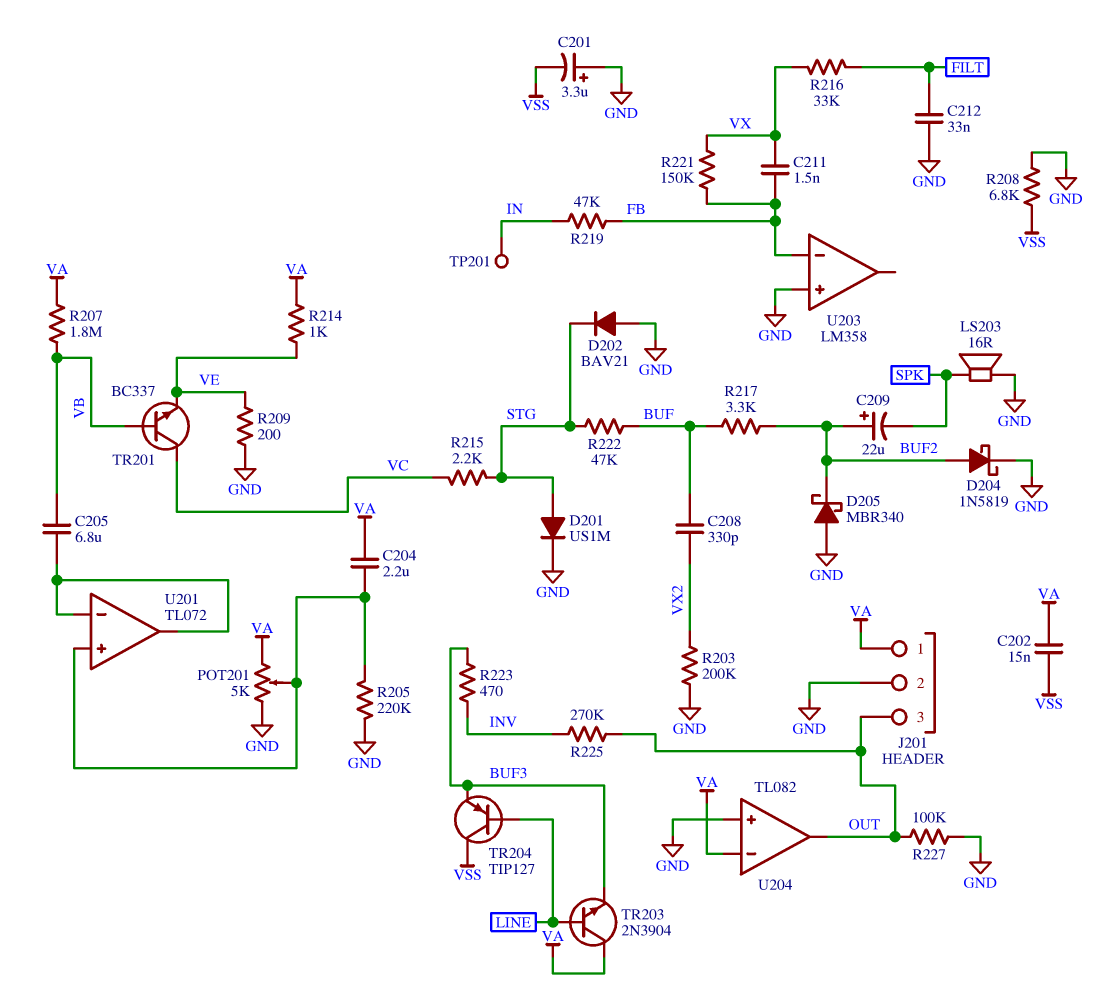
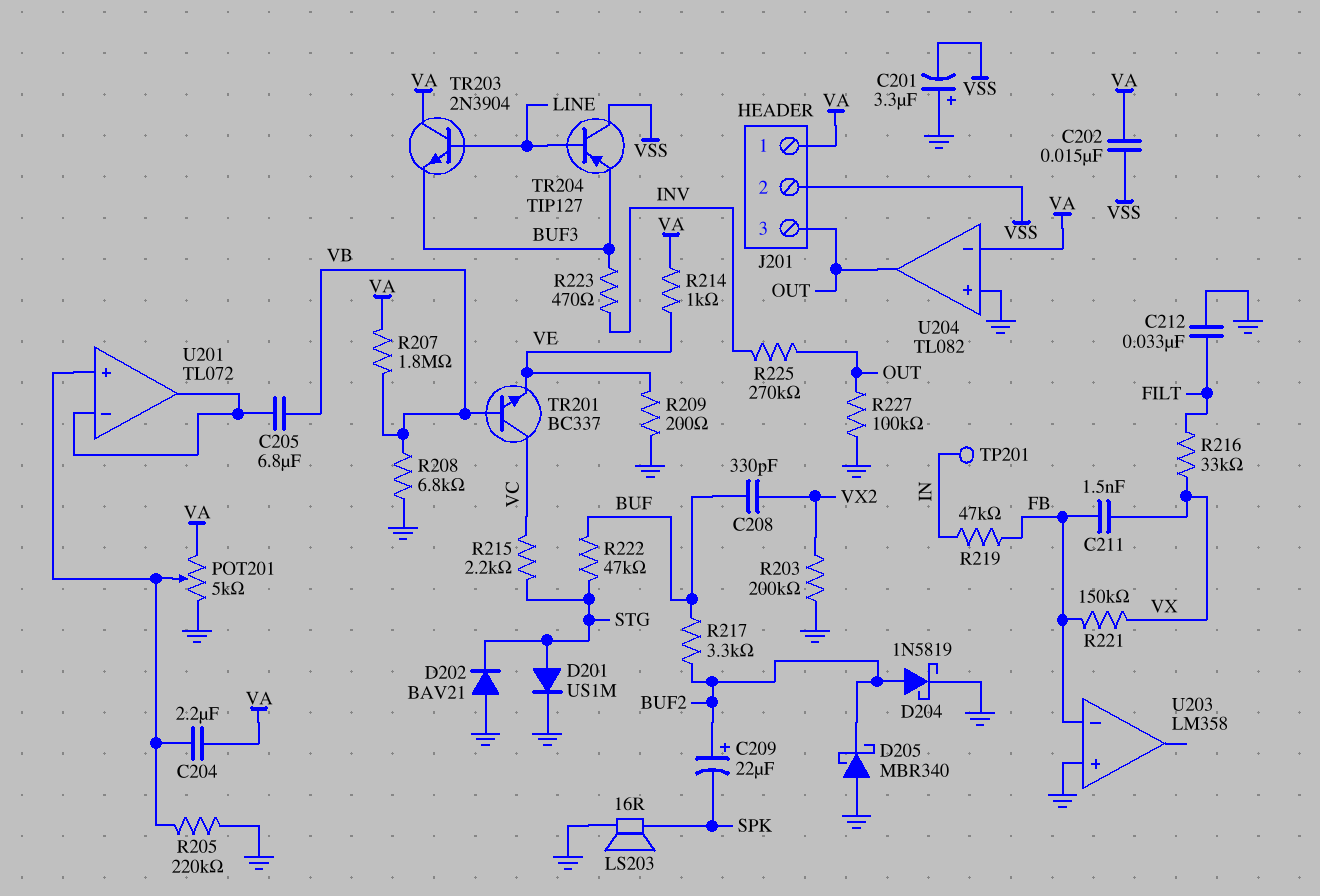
J201 pin 2: GND -> VSS
R208: 6.8k (GND, VSS) -> 6.8k (GND, VB)

